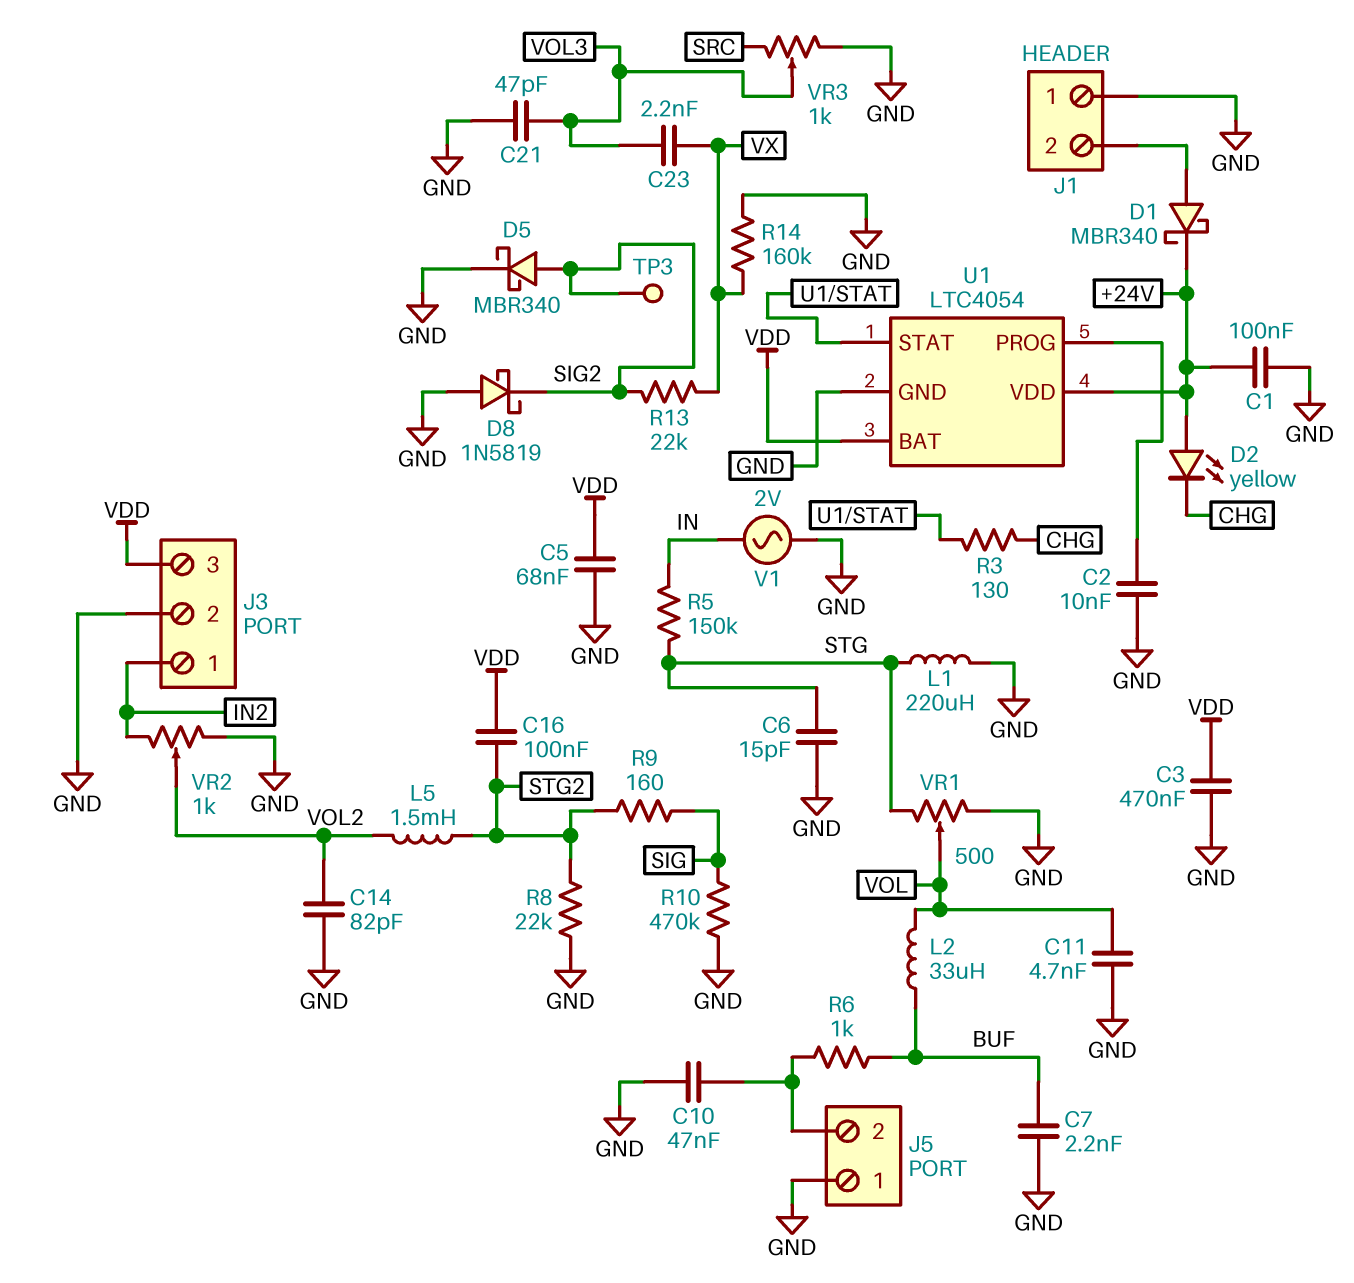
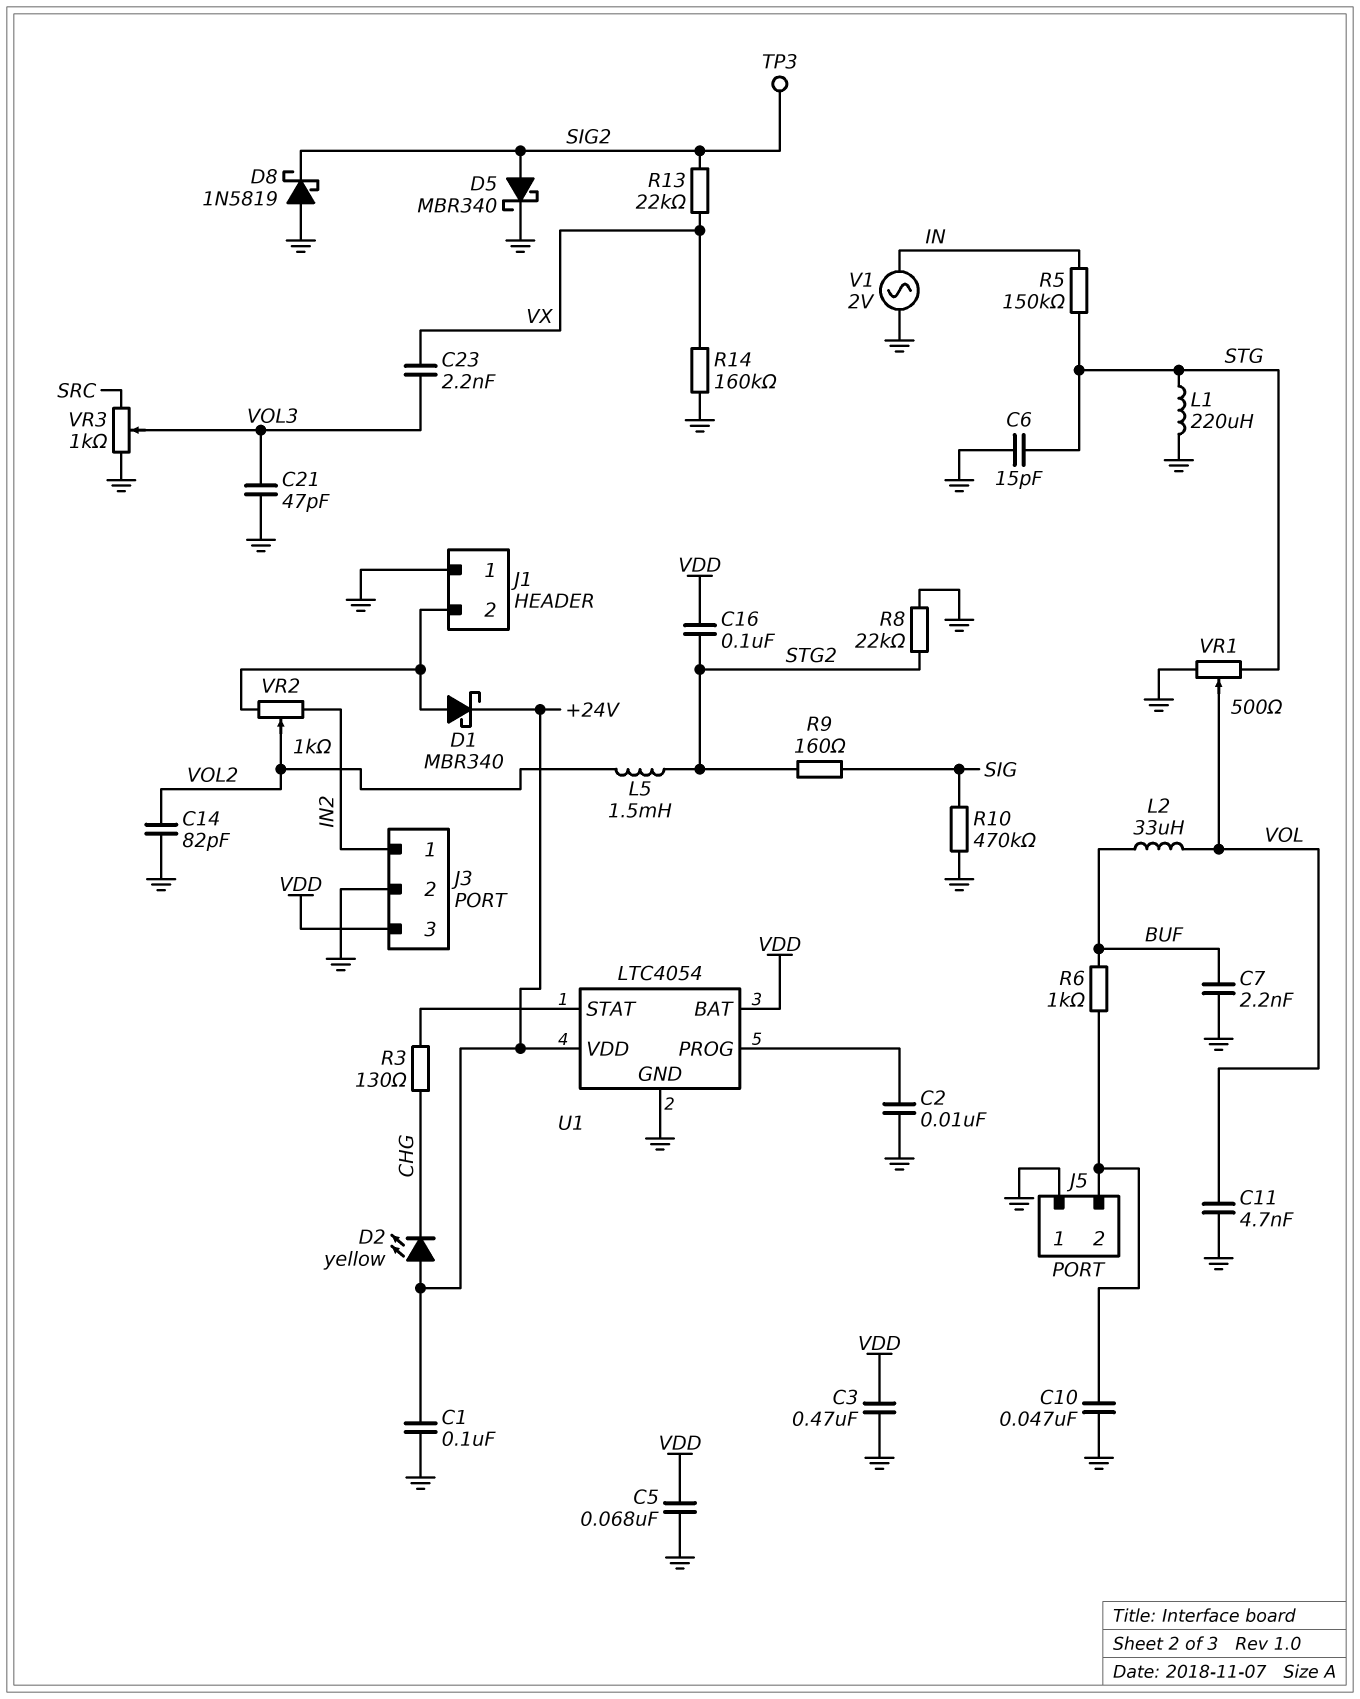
VR2: 1k (GND, IN2, wiper VOL2) -> 1k (IN2, J1/2, wiper VOL2)

